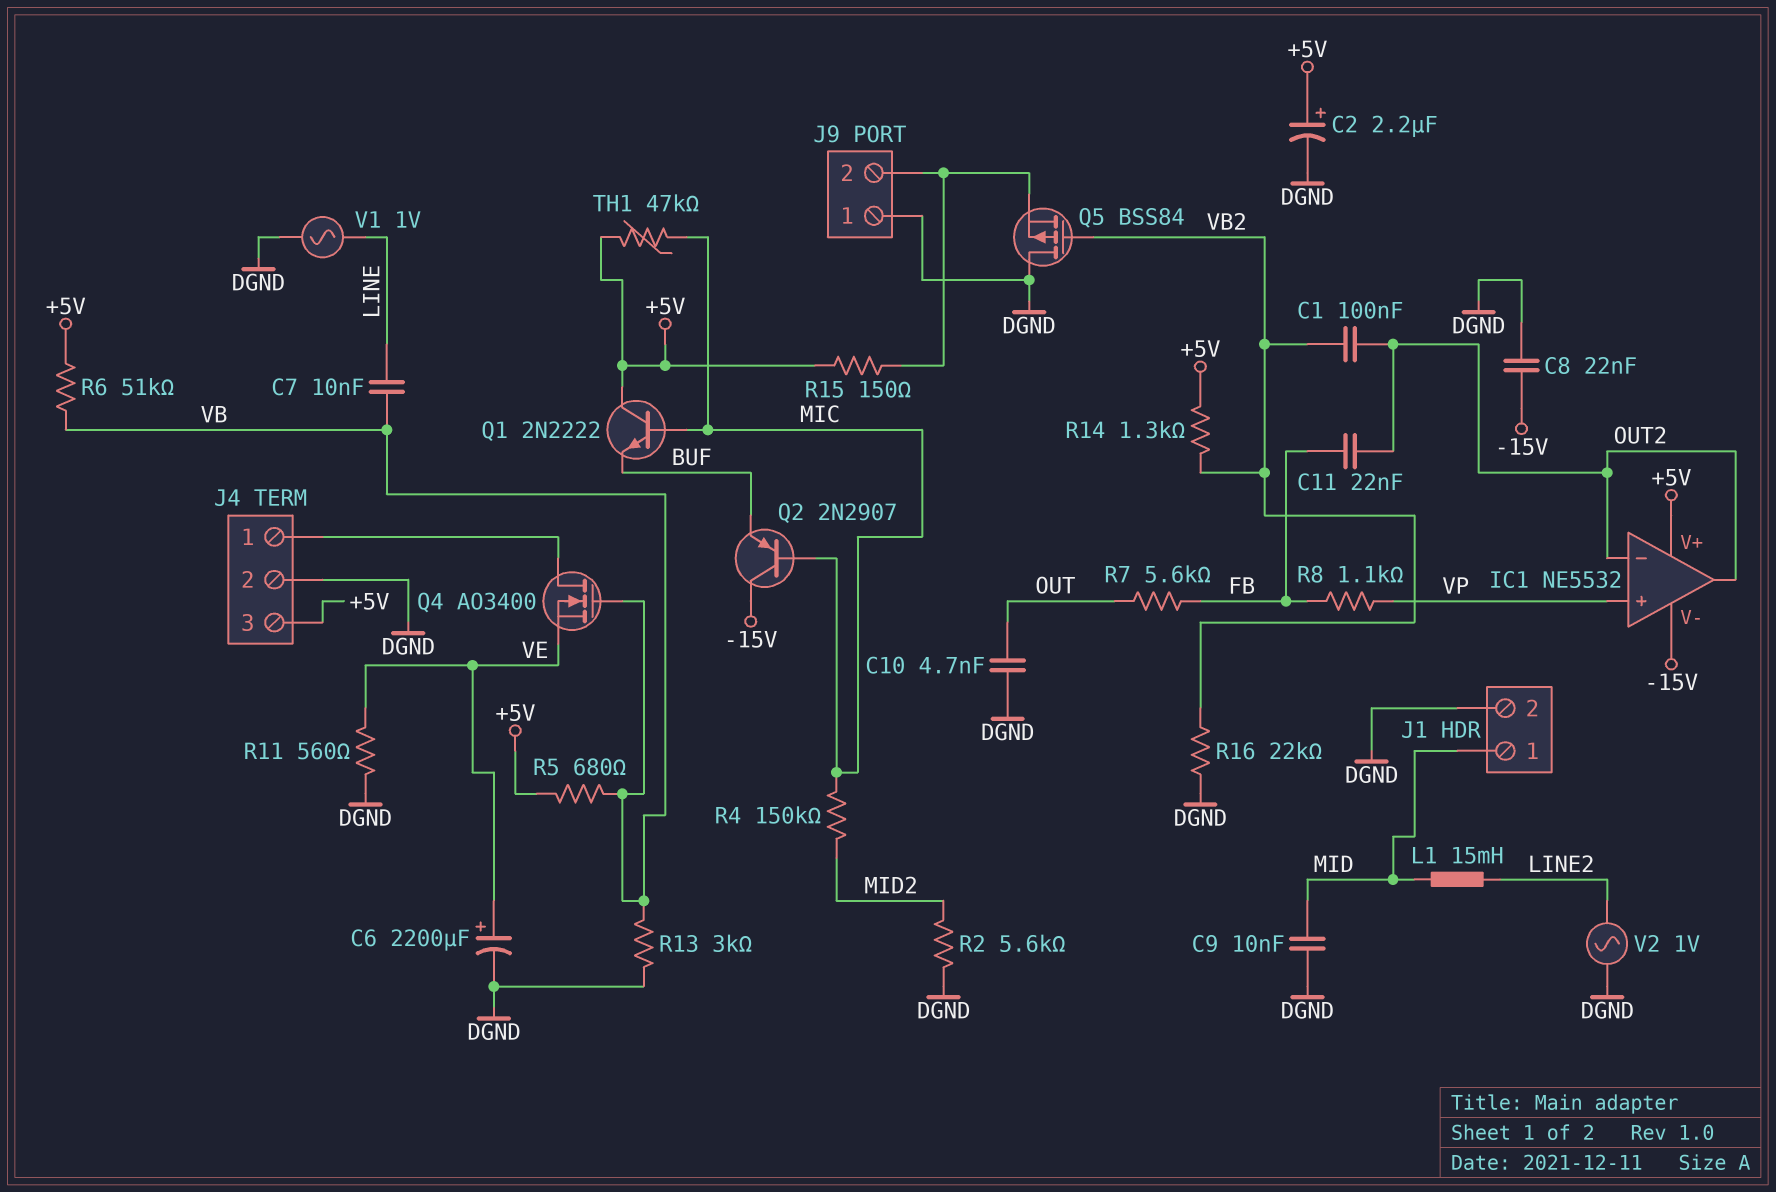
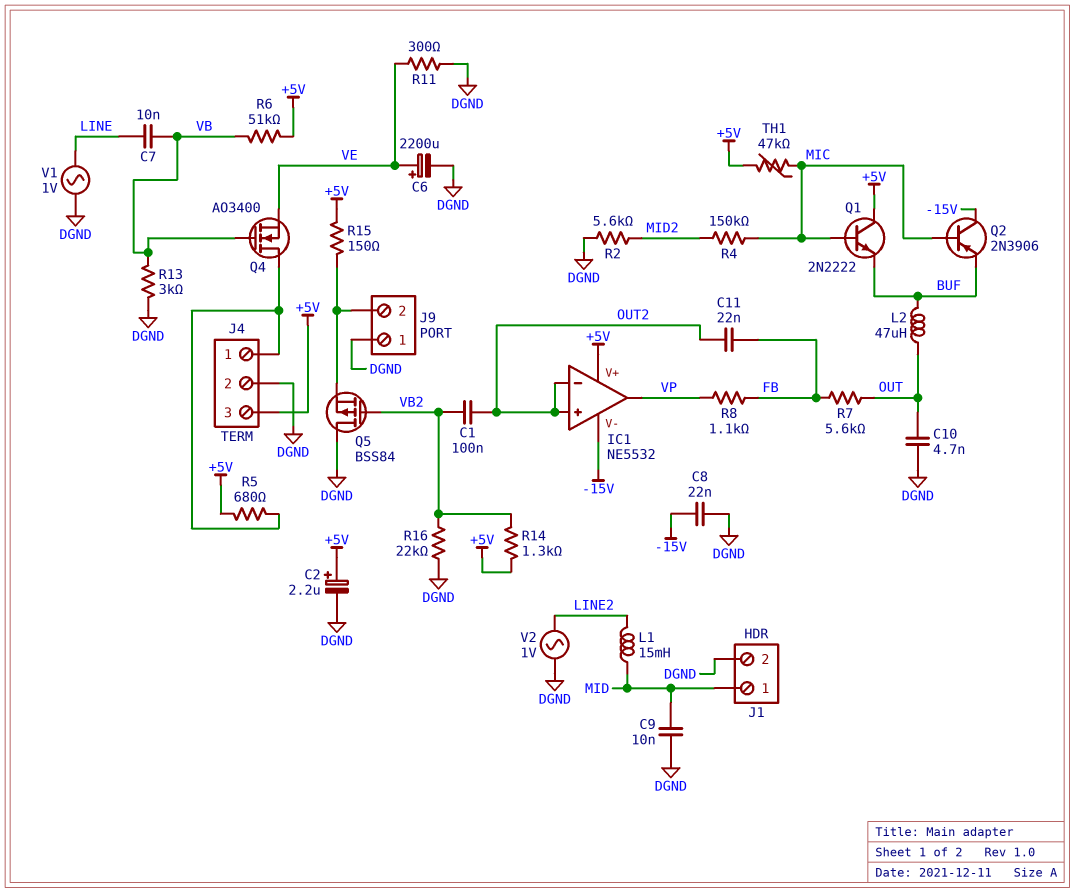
IC1 pin in+: VP -> OUT2
IC1 pin out: OUT2 -> VP
L2: none -> 47uH (BUF, OUT)
Q2: PNP 2N2907 (B MIC, C -15V, E BUF) -> PNP 2N3906 (B MIC, C -15V, E BUF)
R5: 680 (+5V, VB) -> 680 (+5V, J4/1)
R11: 560 (DGND, VE) -> 300 (DGND, VE)

